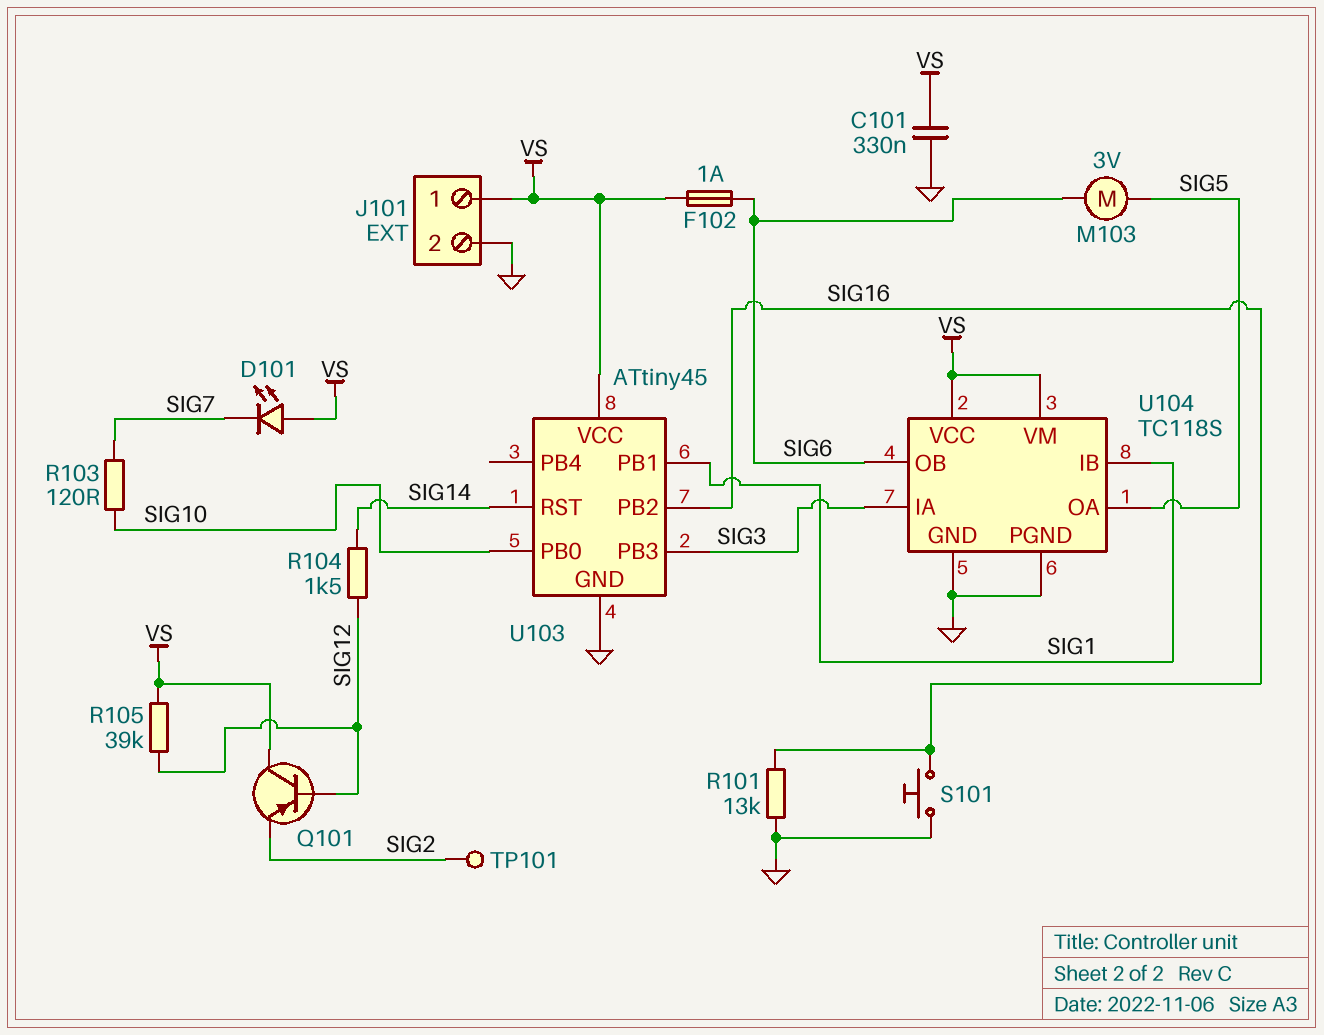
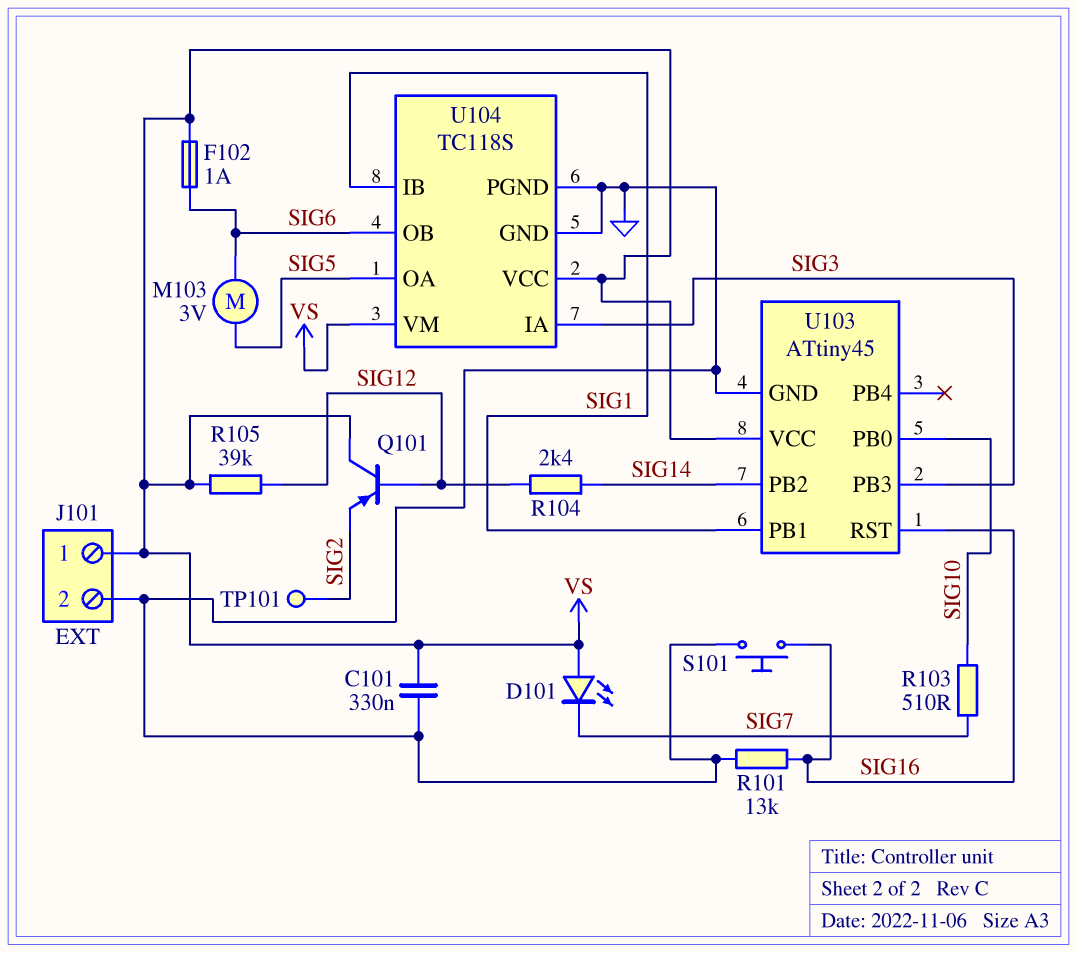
R103: 120 (SIG7, SIG10) -> 510 (SIG7, SIG10)
R104: 1.5k (SIG12, SIG14) -> 2.4k (SIG12, SIG14)
U103 pin PB2: SIG16 -> SIG14
U103 pin RST: SIG14 -> SIG16

